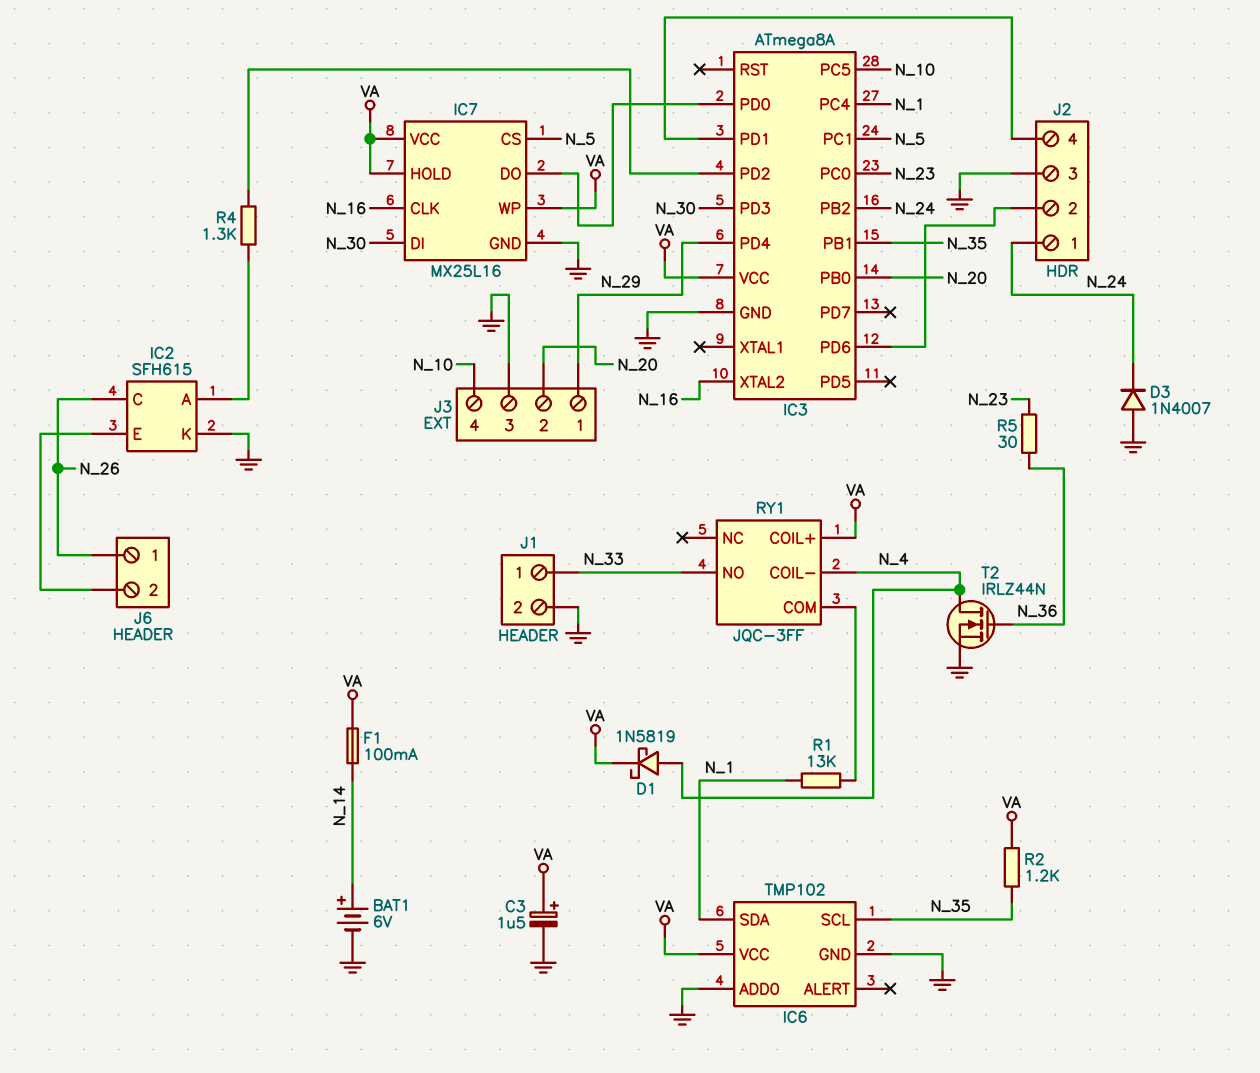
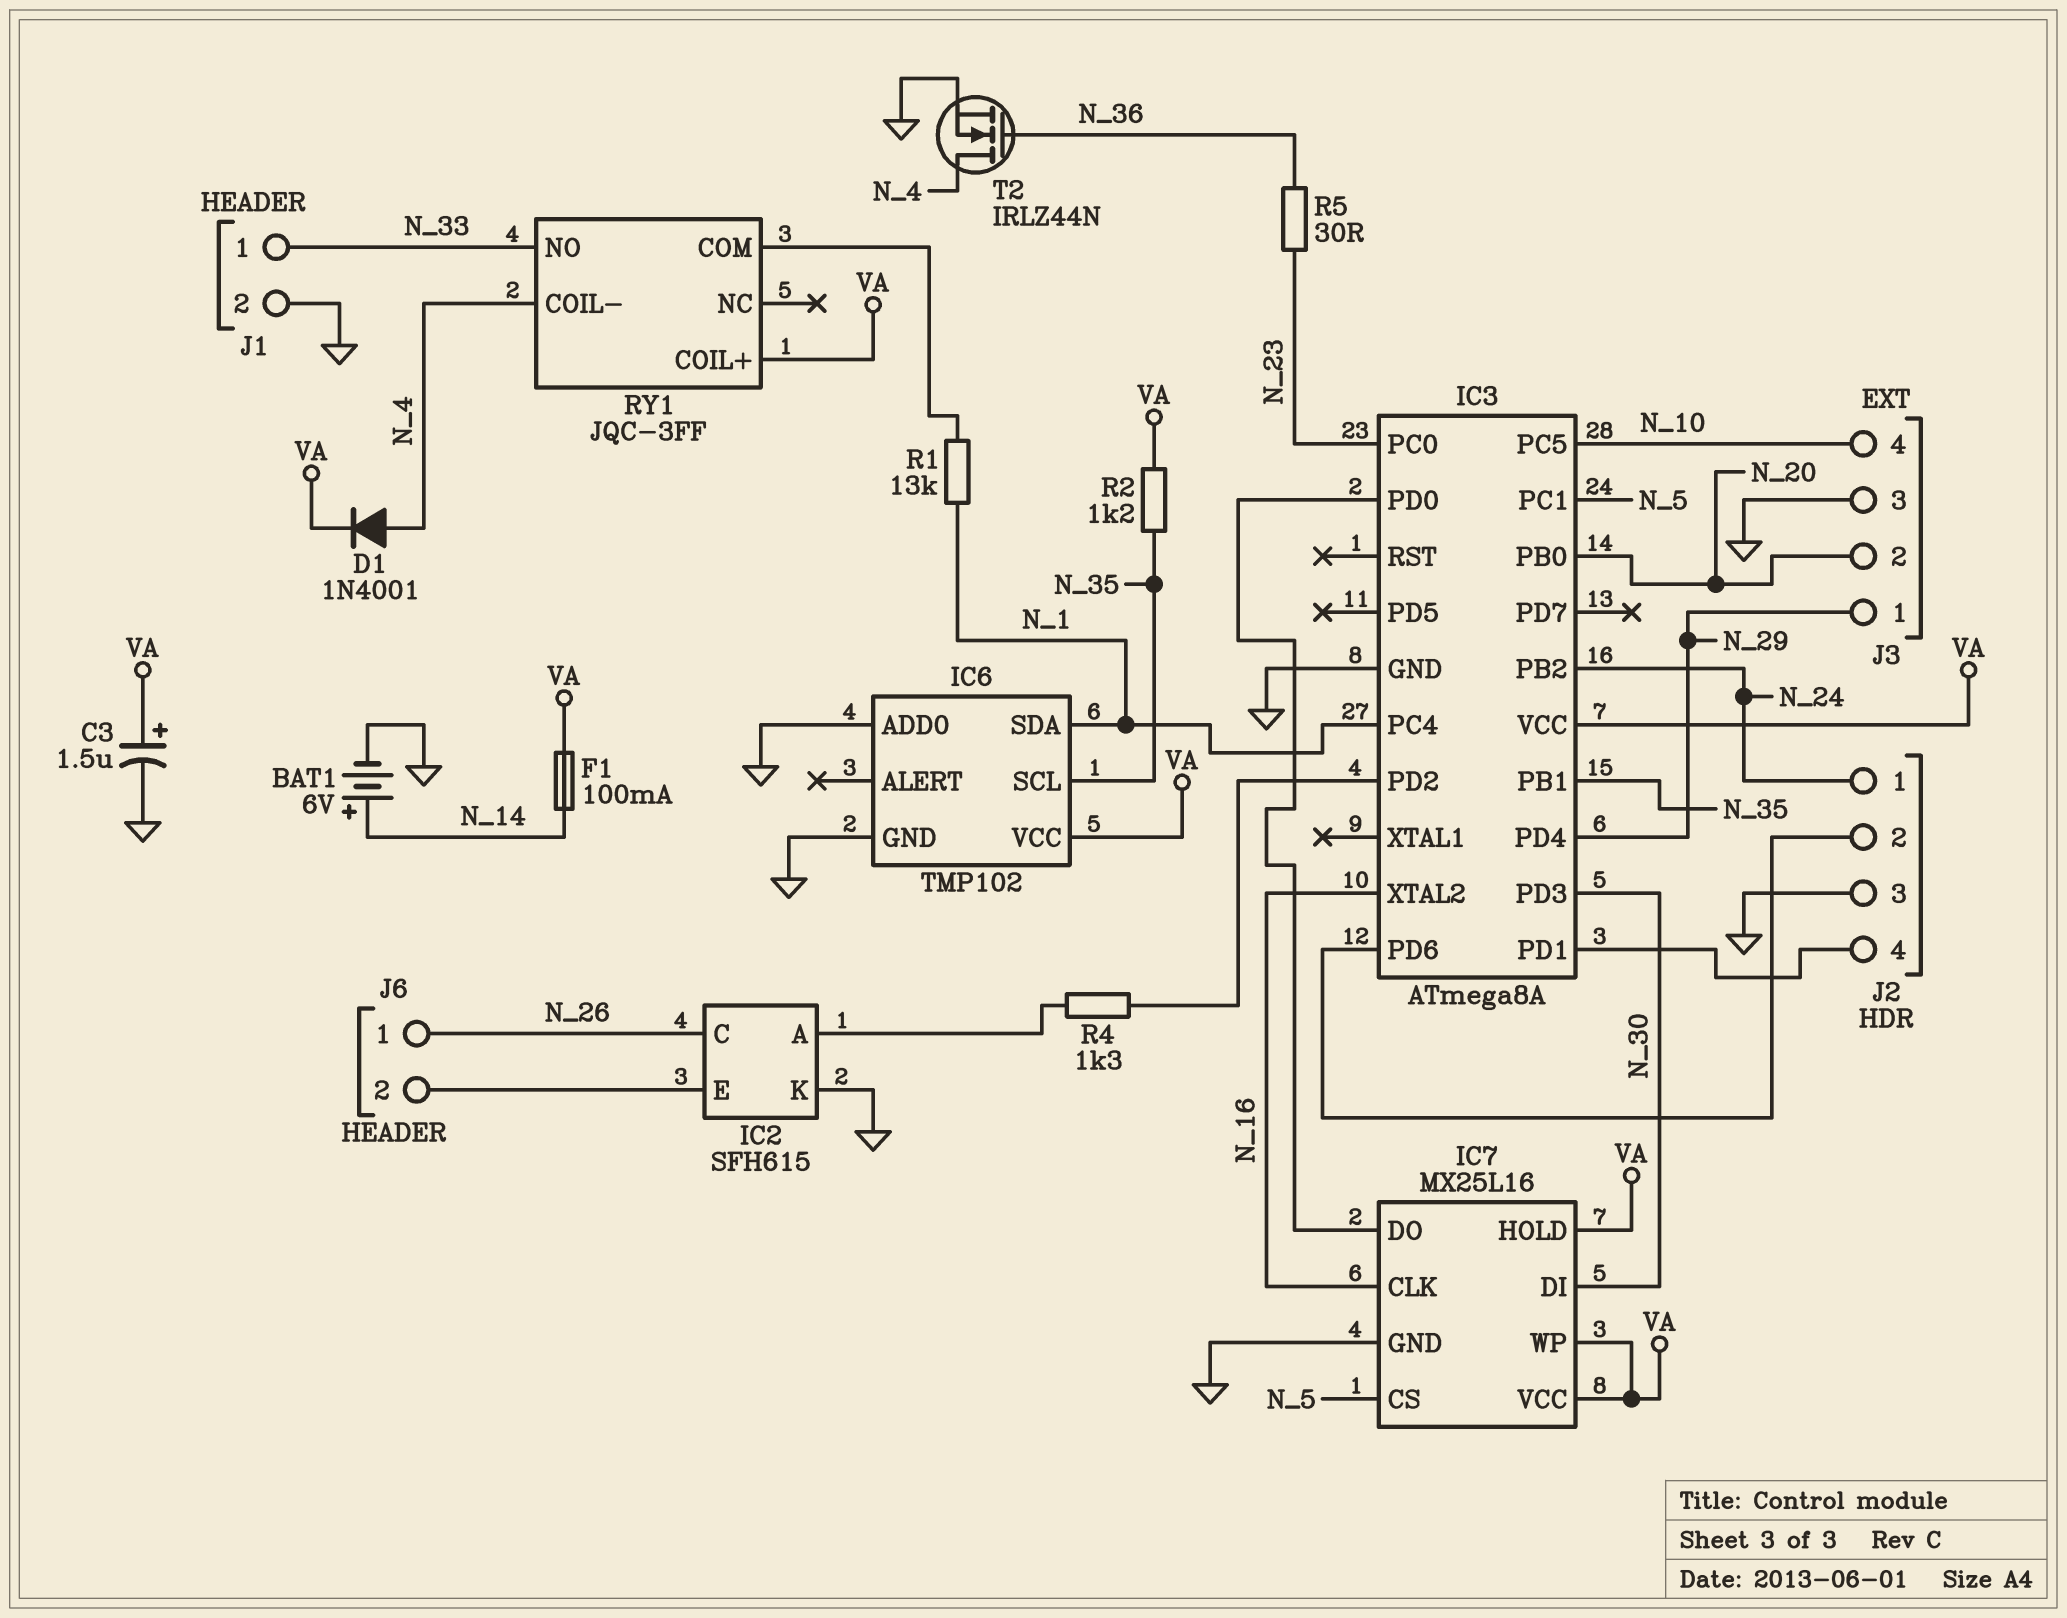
D1: schottky 1N5819 (A N_4, K VA) -> diode 1N4001 (A N_4, K VA)
D3: diode 1N4007 (A GND, K N_24) -> none

